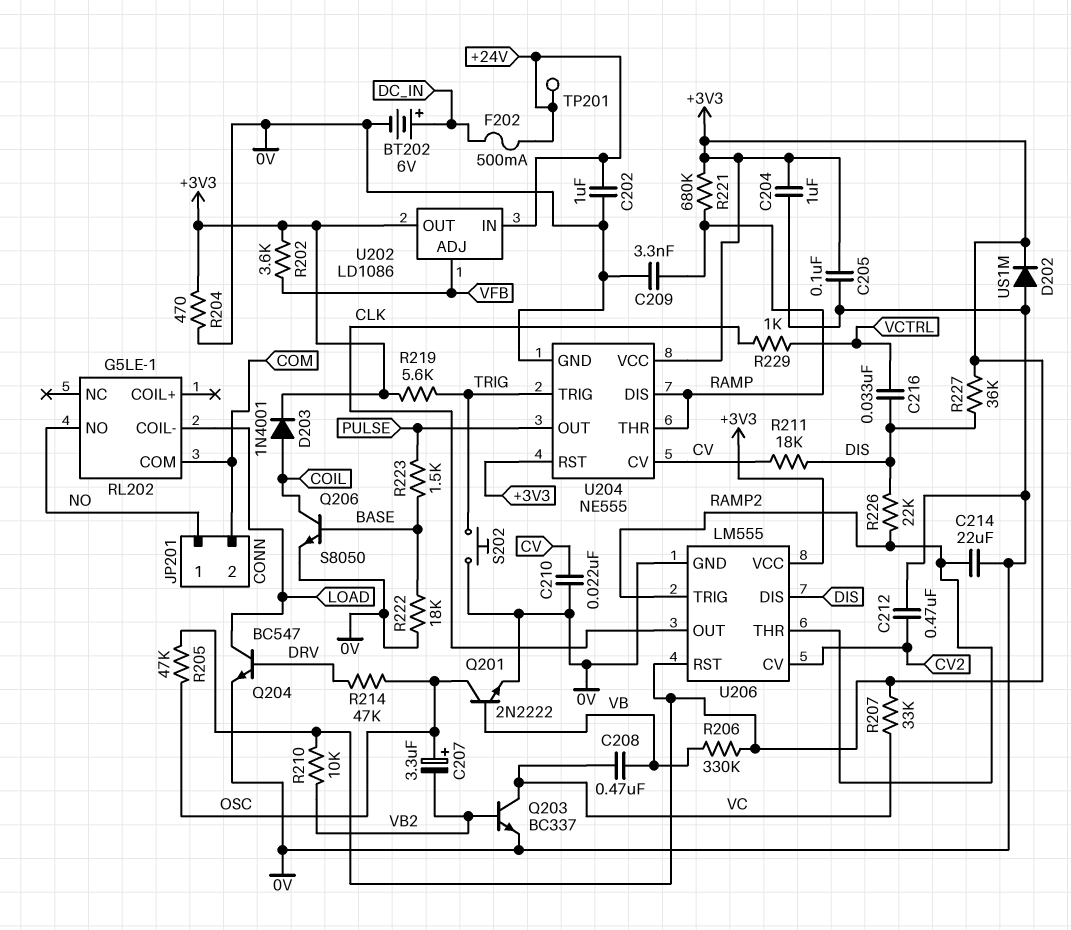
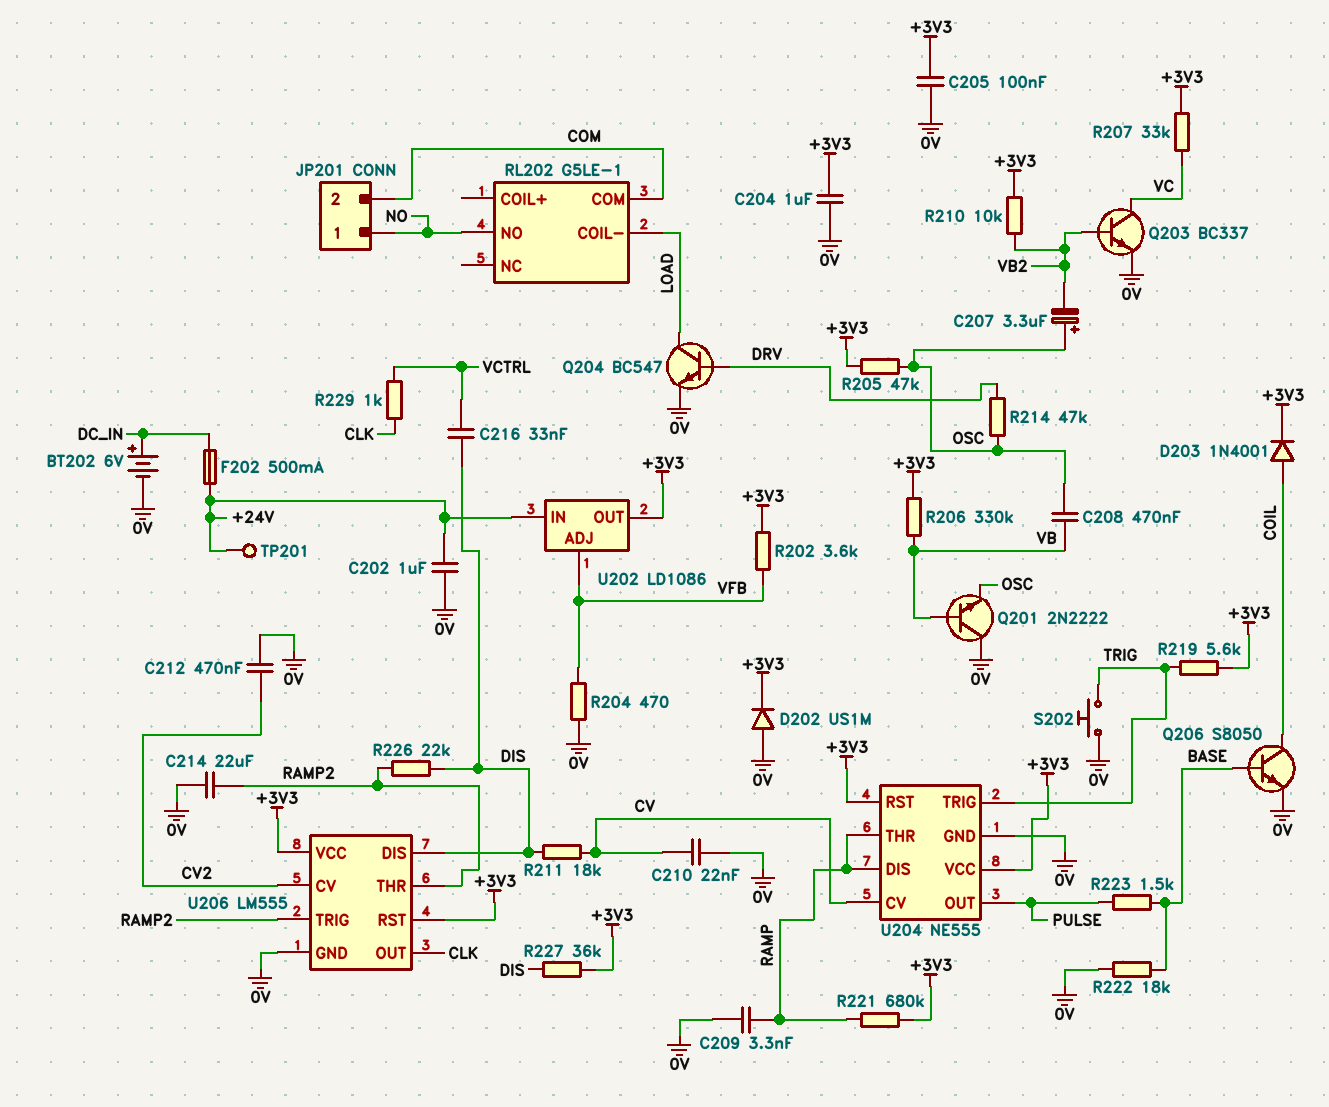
C208: 470nF (VB, VC) -> 470nF (OSC, VB)
Q201: NPN 2N2222 (B VB, C OSC, E 0V) -> NPN 2N2222 (B VB, C 0V, E OSC)
R204: 470 (+3V3, 0V) -> 470 (0V, VFB)

